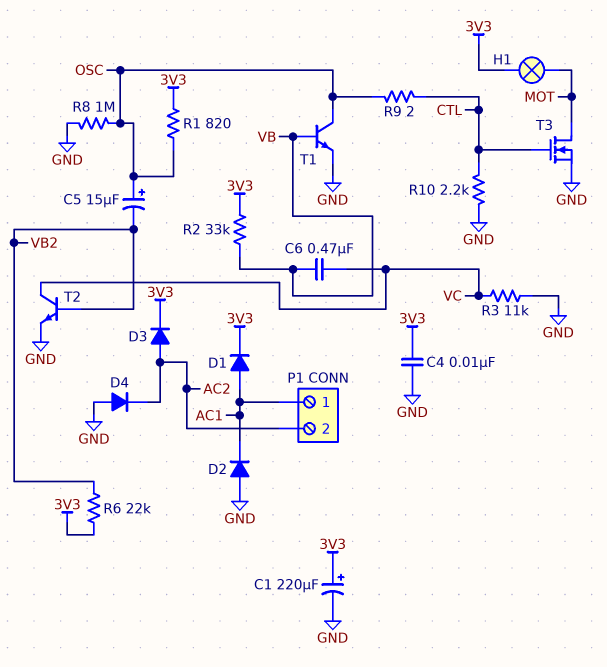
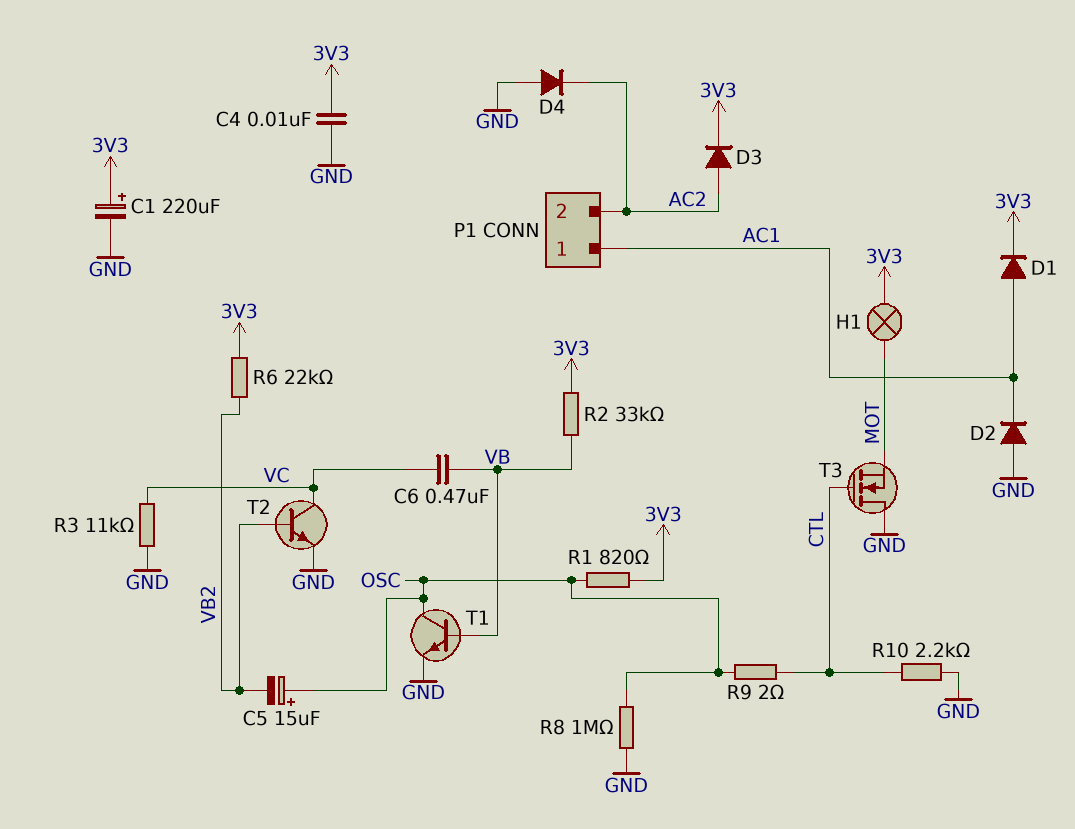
T3: NMOS (G CTL, D MOT, S GND) -> NMOS (G CTL, D GND, S MOT)

